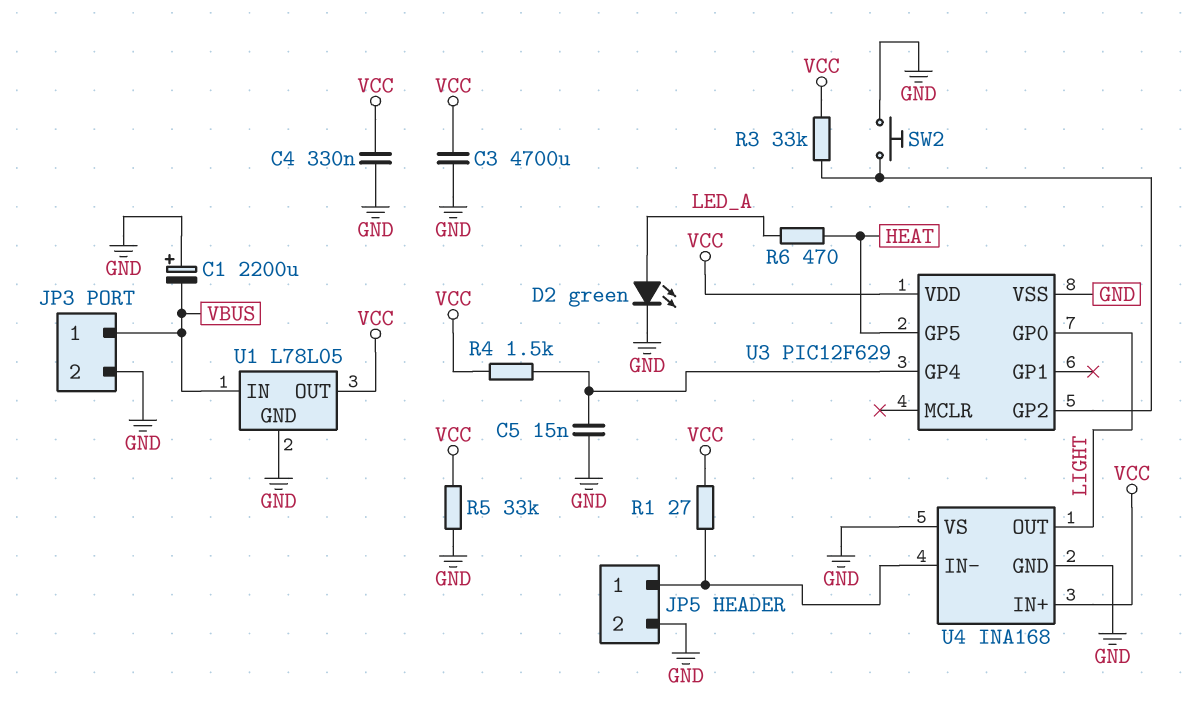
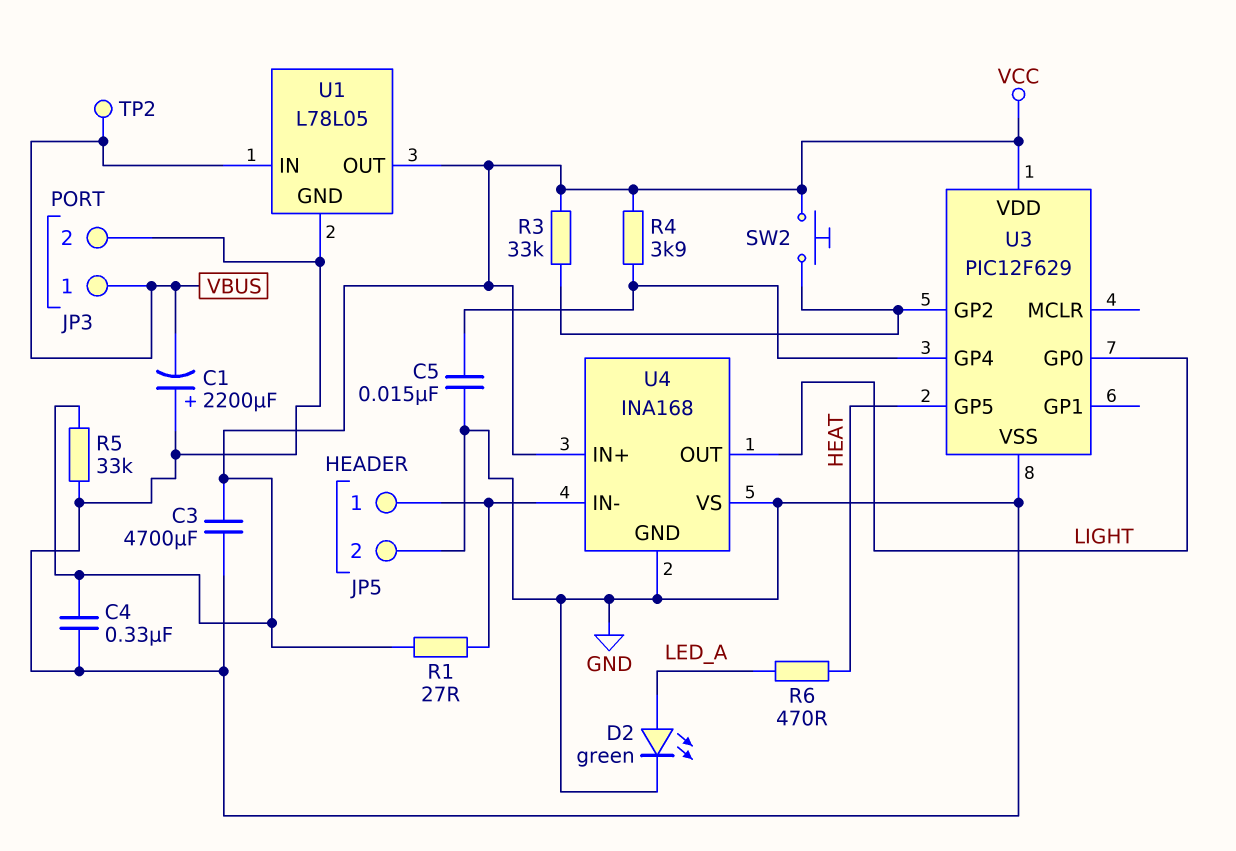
R4: 1.5k (U3/GP4, VCC) -> 3.9k (U3/GP4, VCC)
SW2: button (GND, U3/GP2) -> button (U3/GP2, VCC)
TP2: none -> test point (VBUS)

